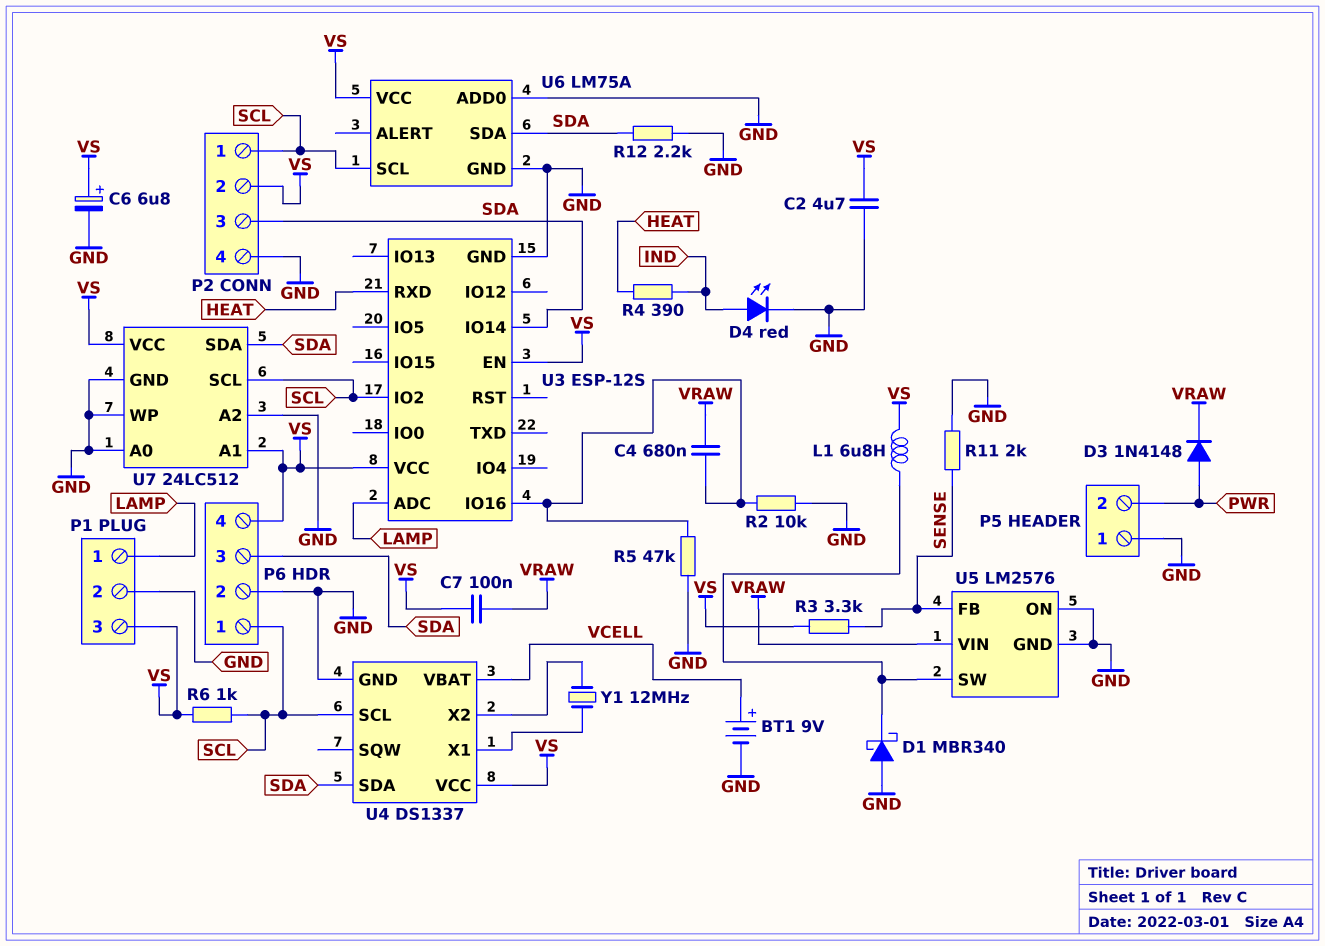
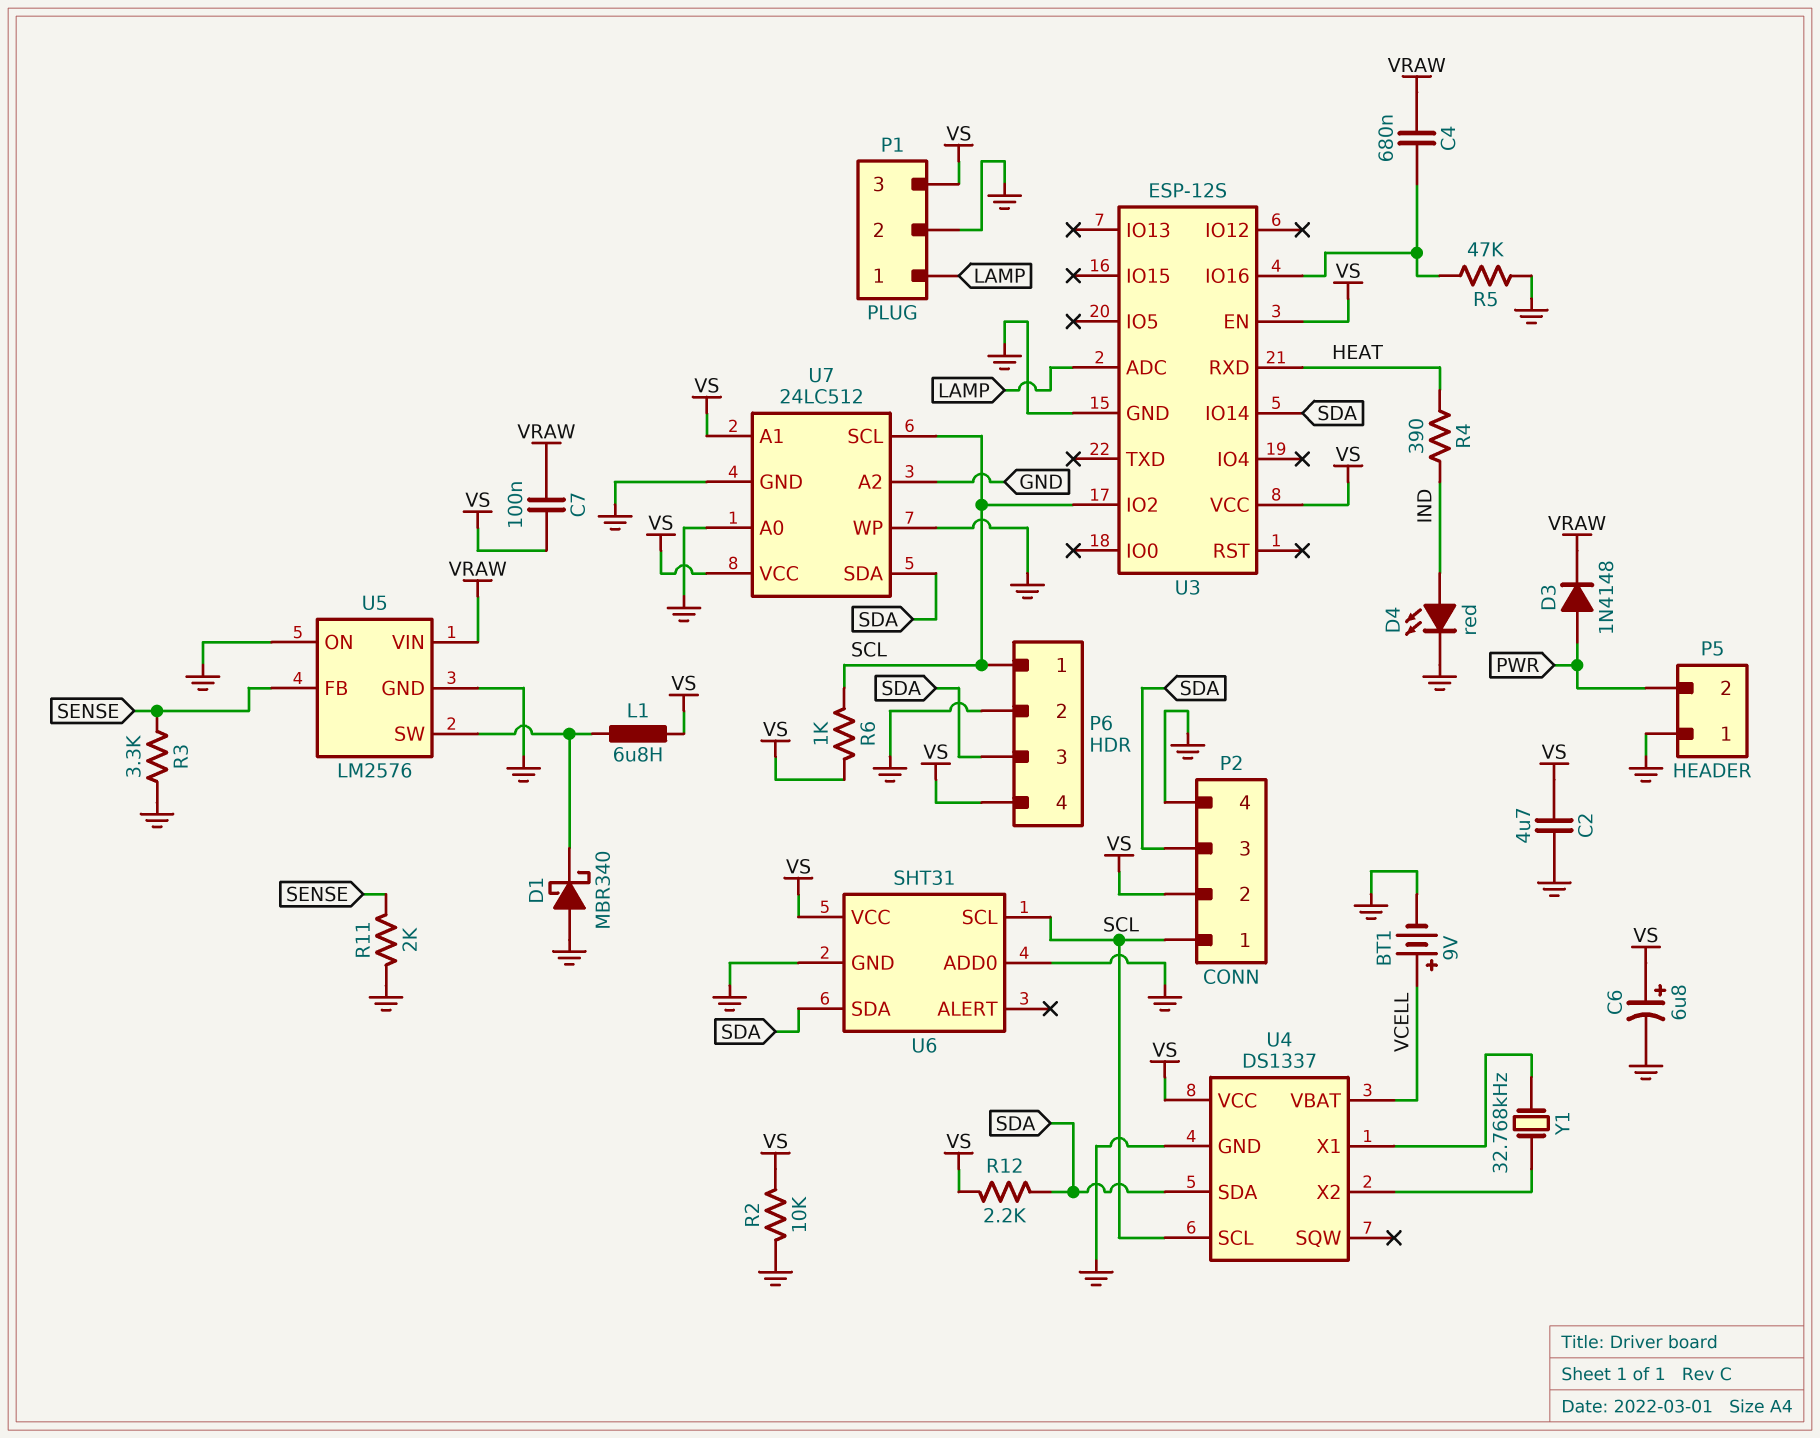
R2: 10k (GND, U3/IO16) -> 10k (GND, VS)
R3: 3.3k (SENSE, VS) -> 3.3k (GND, SENSE)
R12: 2.2k (GND, SDA) -> 2.2k (SDA, VS)
U6: LM75A -> SHT31
Y1: 12MHz (U4/X1, U4/X2) -> 32.768kHz (U4/X1, U4/X2)

